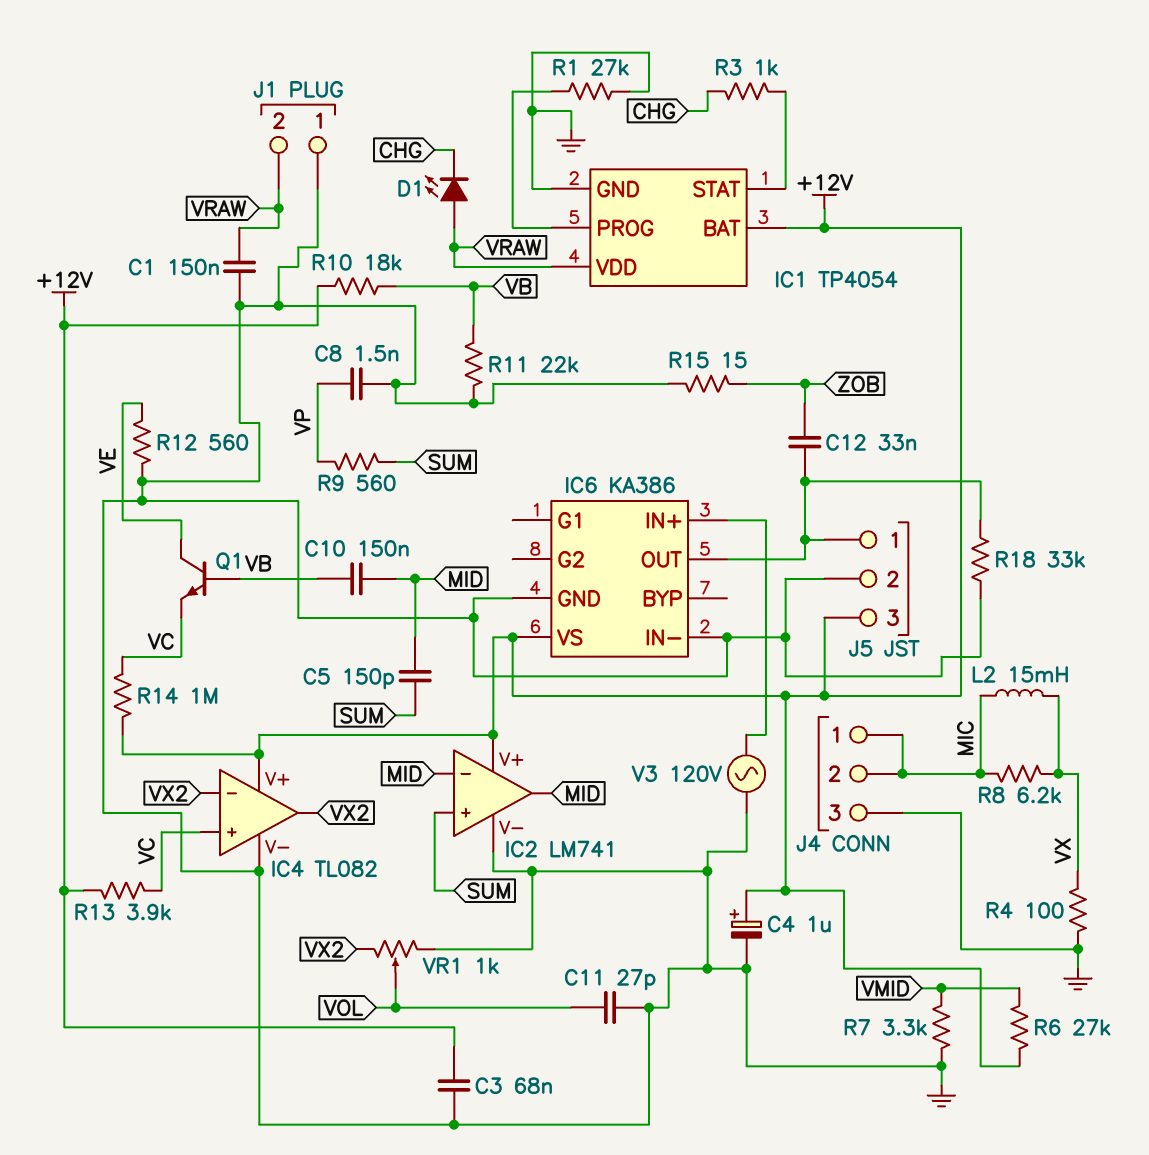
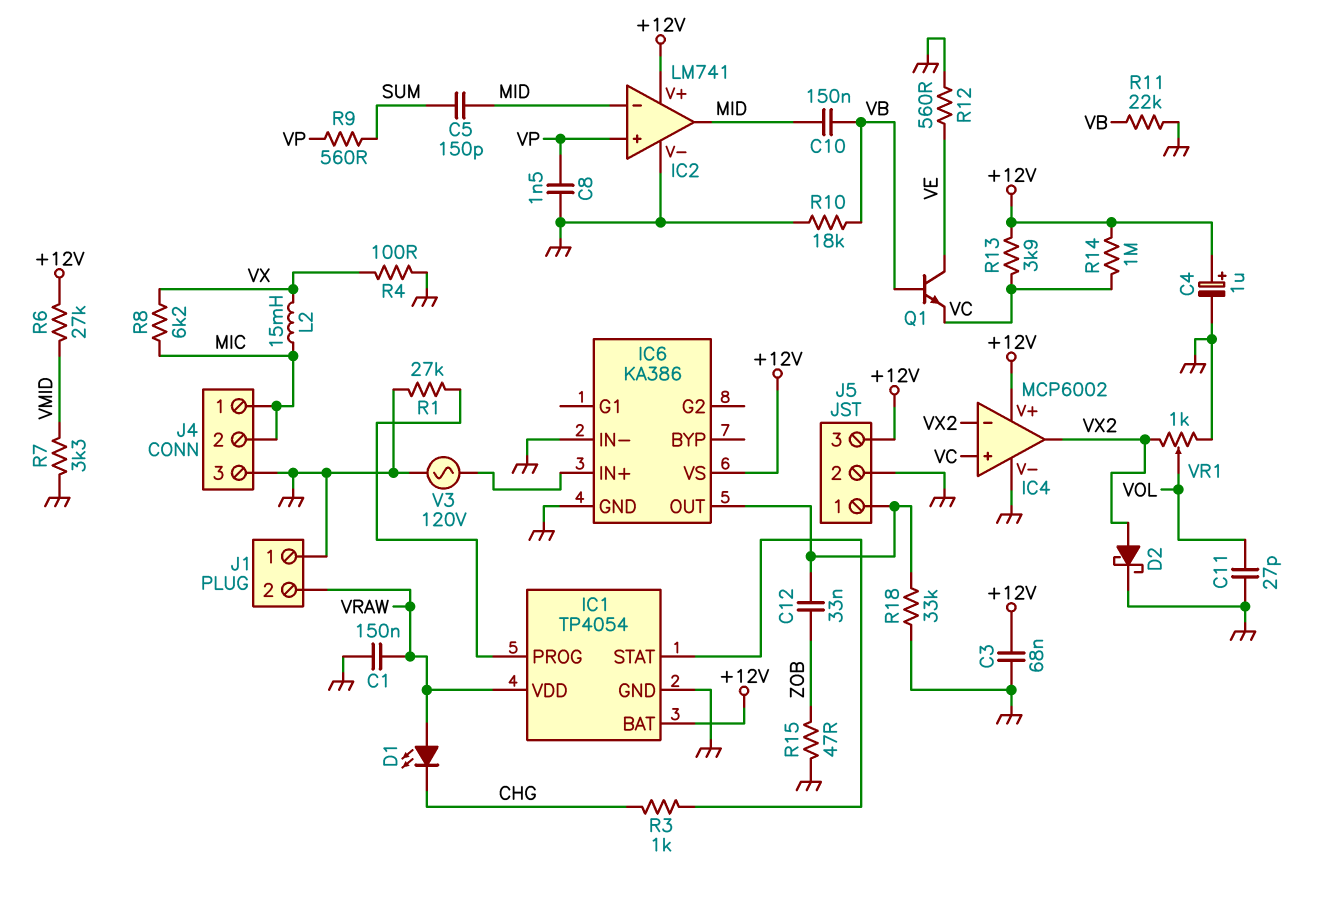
D2: none -> schottky (A VX2, K GND)
IC2 pin in+: SUM -> VP
IC4: TL082 -> MCP6002
R10: 18k (+12V, VB) -> 18k (GND, VB)
R15: 15 (GND, ZOB) -> 47 (GND, ZOB)

